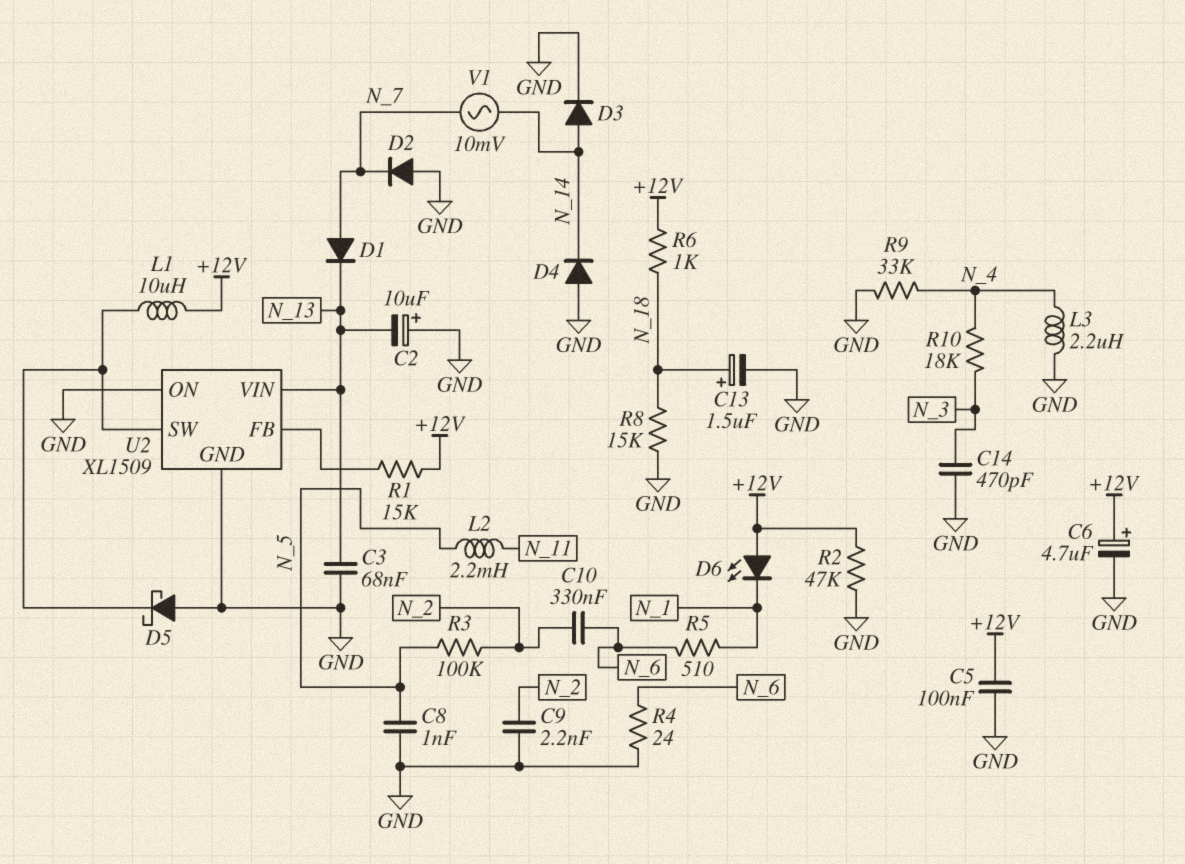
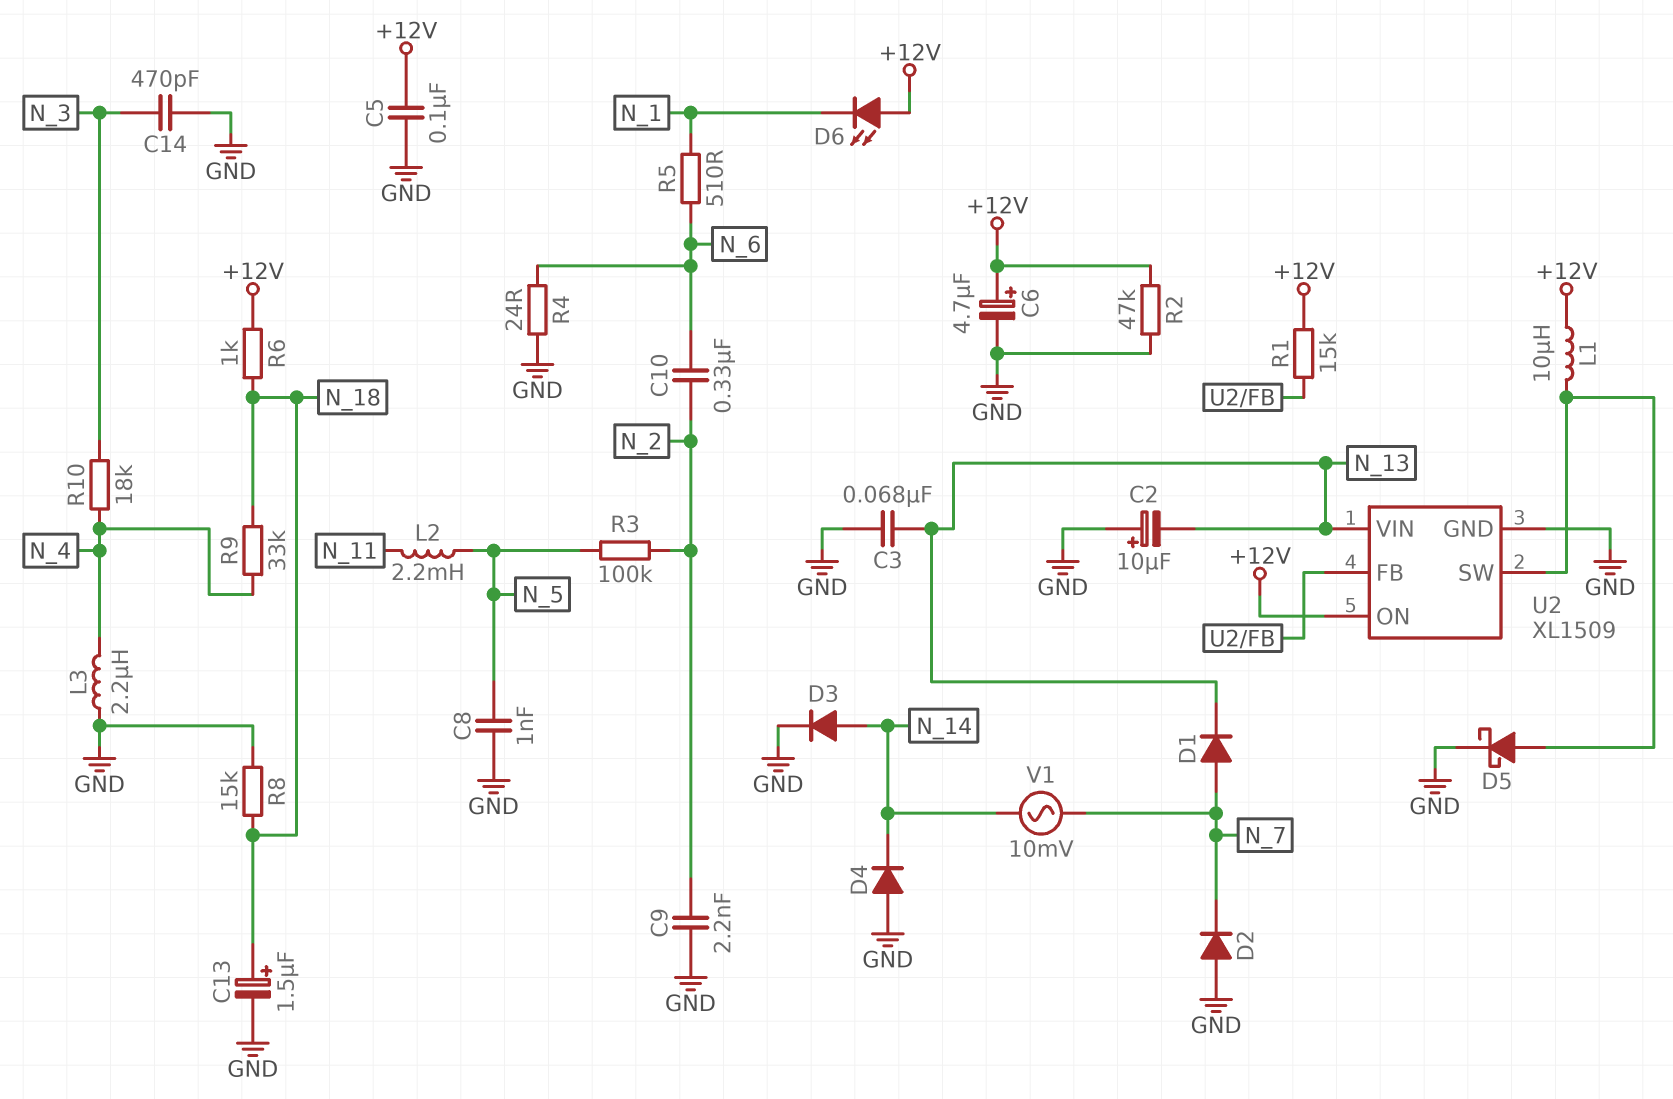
D5: schottky (A GND, K U2/SW) -> schottky (A U2/SW, K GND)
R9: 33k (GND, N_4) -> 33k (N_4, N_18)
U2 pin ON: GND -> +12V

